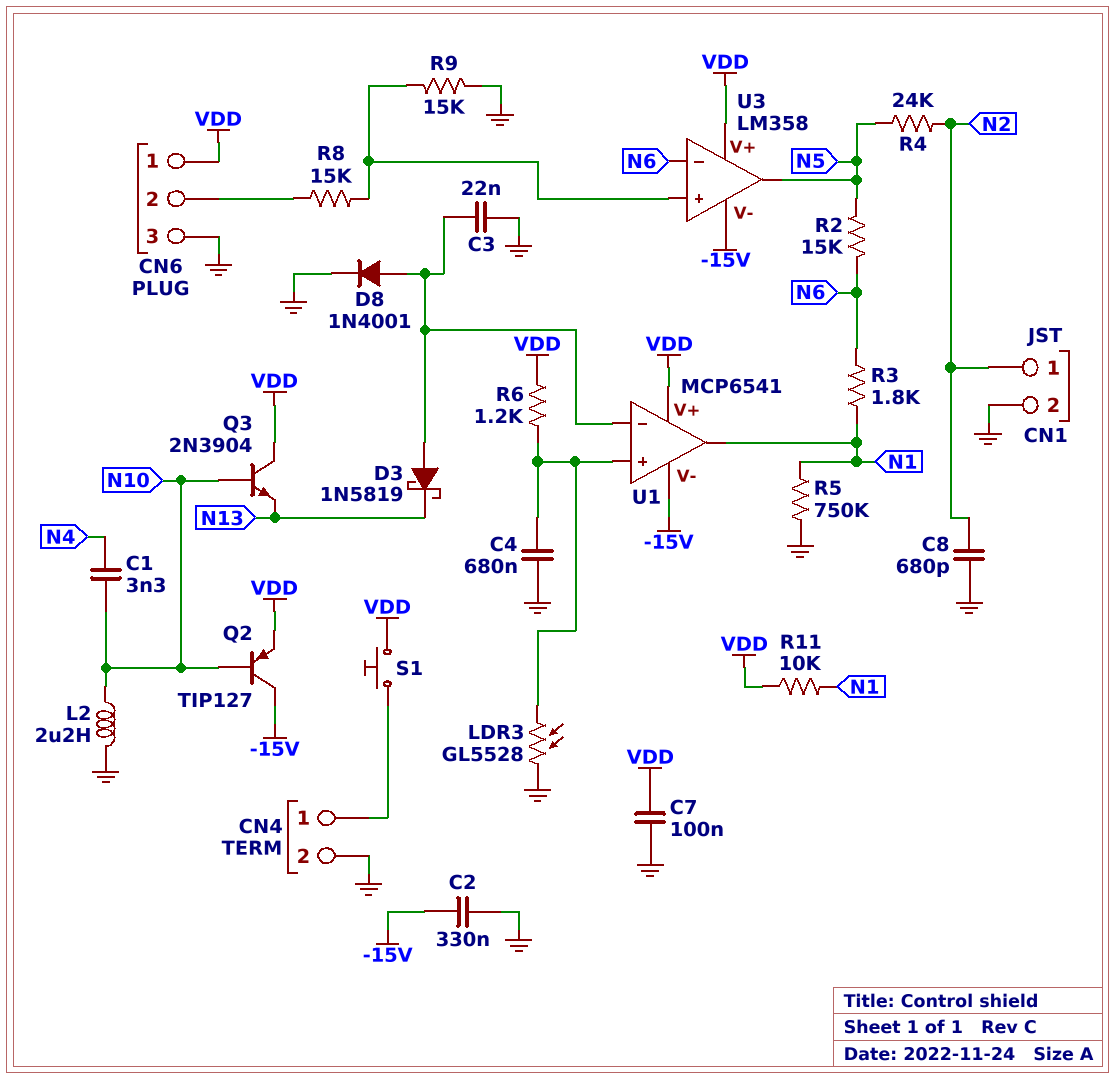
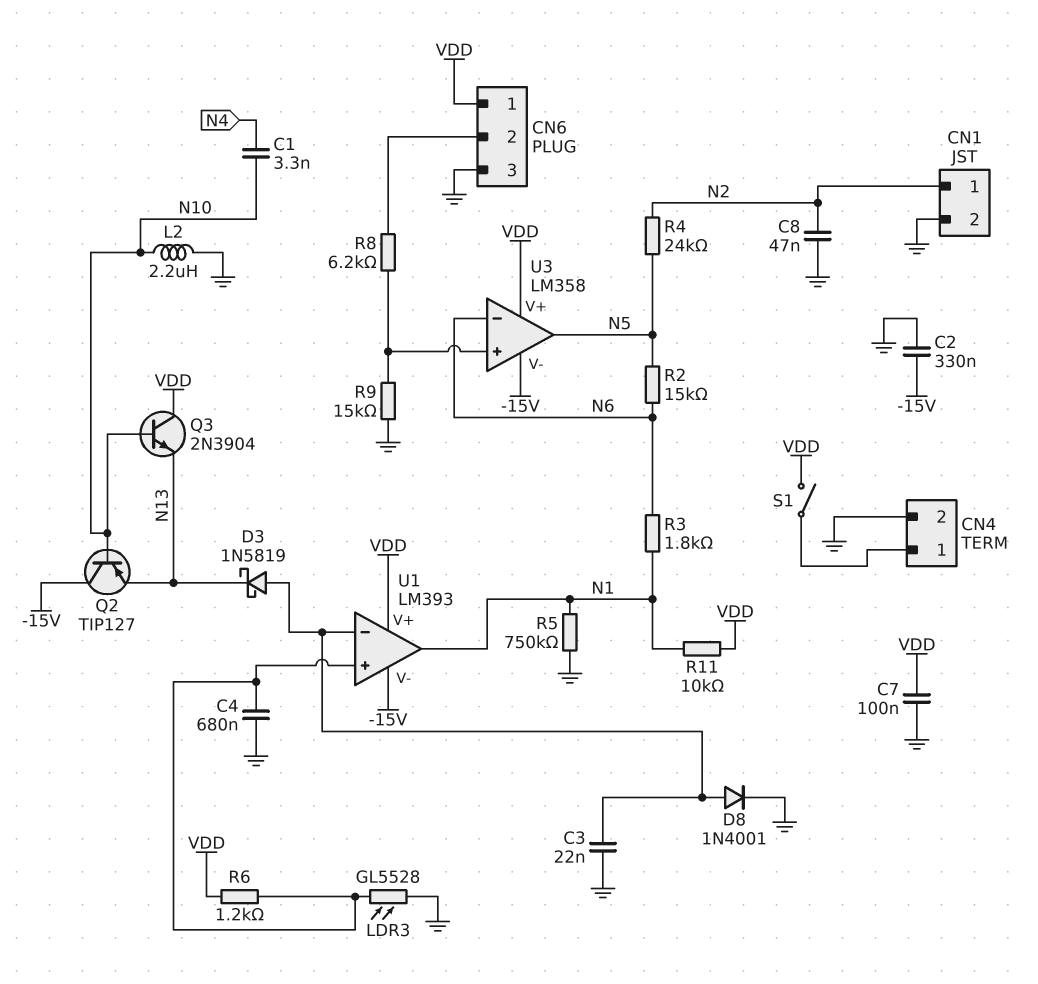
C8: 680pF (GND, N2) -> 47nF (GND, N2)
Q2: PNP TIP127 (B N10, C -15V, E VDD) -> PNP TIP127 (B N10, C -15V, E N13)
R8: 15k (CN6/2, U3/in+) -> 6.2k (CN6/2, U3/in+)
S1: button (CN4/1, VDD) -> switch (CN4/1, VDD)
U1: MCP6541 -> LM393

